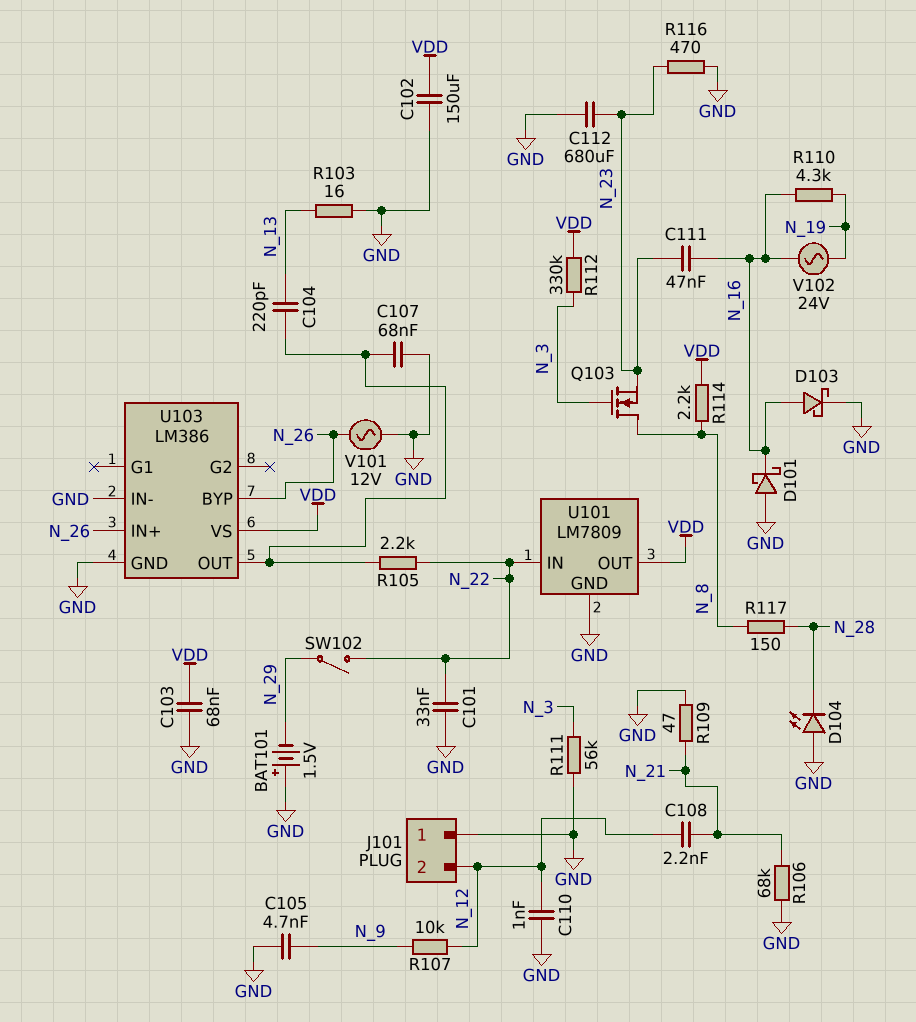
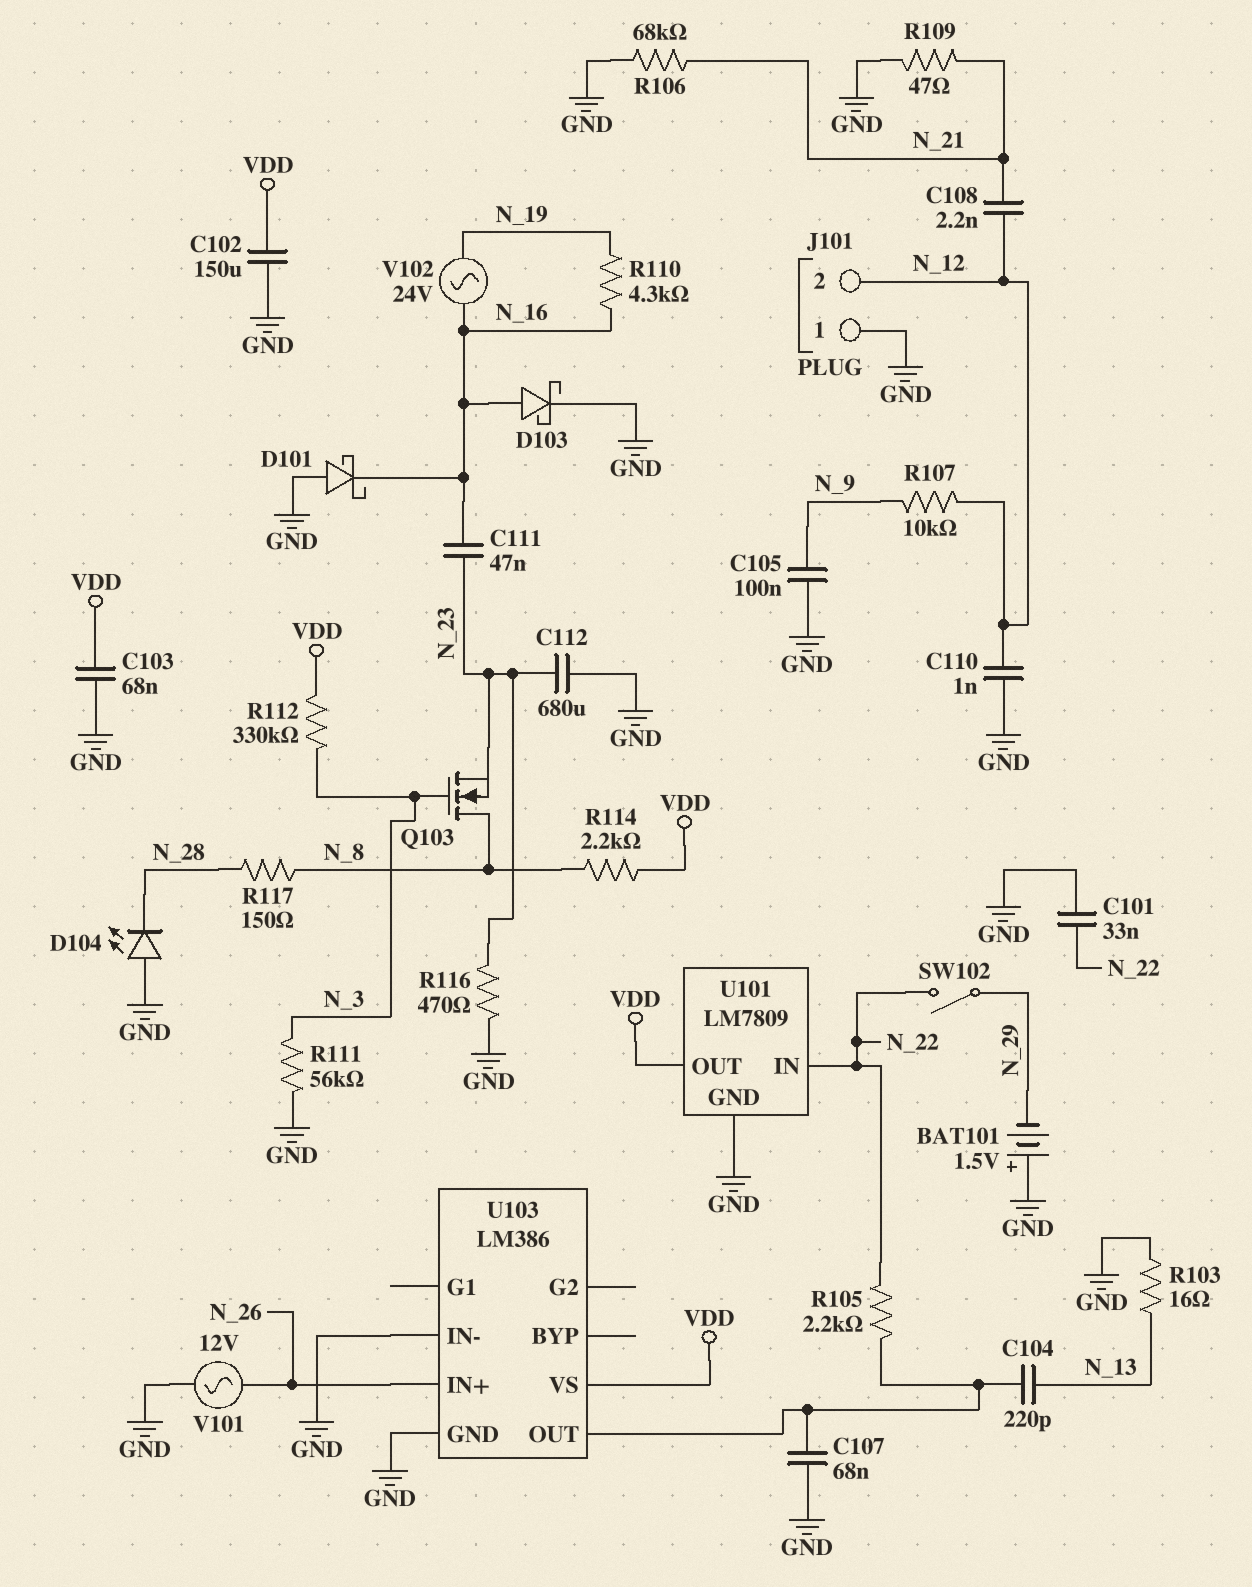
C105: 4.7nF (GND, N_9) -> 100nF (GND, N_9)
U103 pin BYP: N_26 -> none

